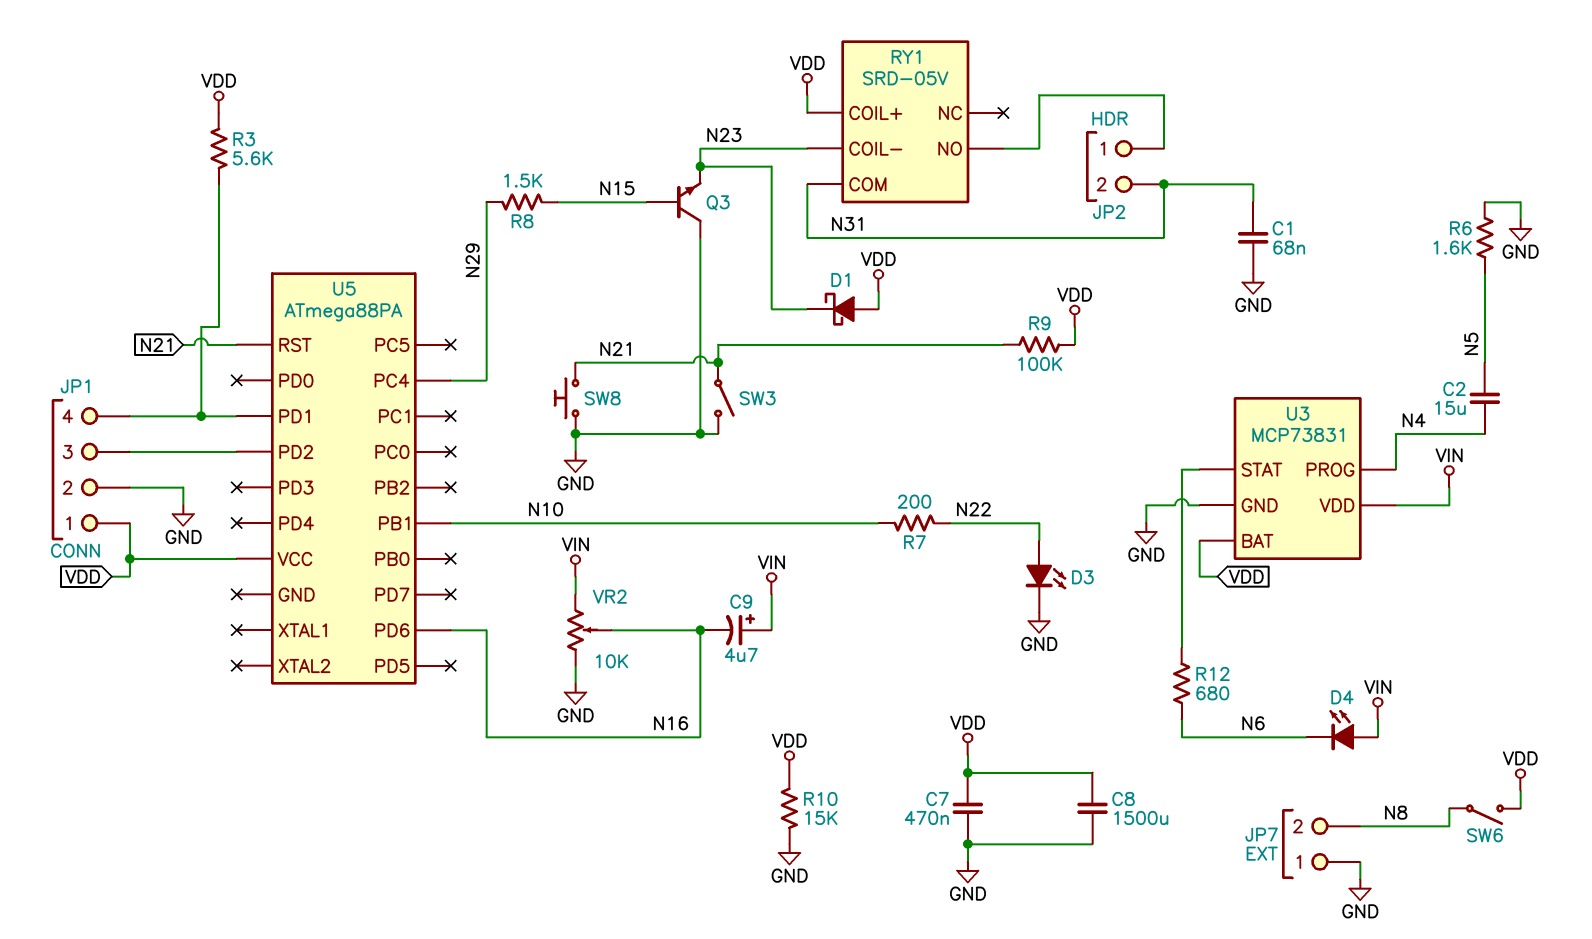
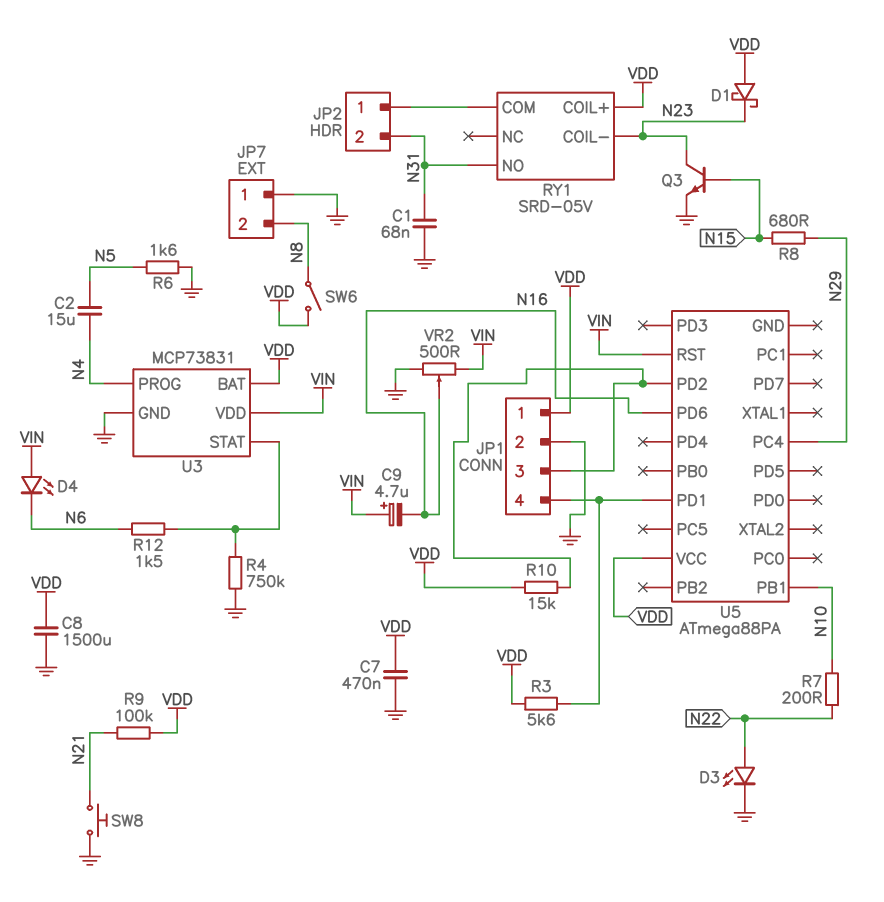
Q3: NPN (B N15, C GND, E N23) -> NPN (B N15, C N23, E GND)
R4: none -> 750k (GND, U3/STAT)
R8: 1.5k (N15, N29) -> 680 (N15, N29)
R10: 15k (GND, VDD) -> 15k (JP1/3, VDD)
R12: 680 (N6, U3/STAT) -> 1.5k (N6, U3/STAT)
RY1 pin COM: N31 -> JP2/1
RY1 pin NO: JP2/1 -> N31
SW3: switch (GND, N21) -> none
U5 pin RST: N21 -> VIN
VR2: 10k (GND, VIN, wiper N16) -> 500 (GND, VIN, wiper N16)

